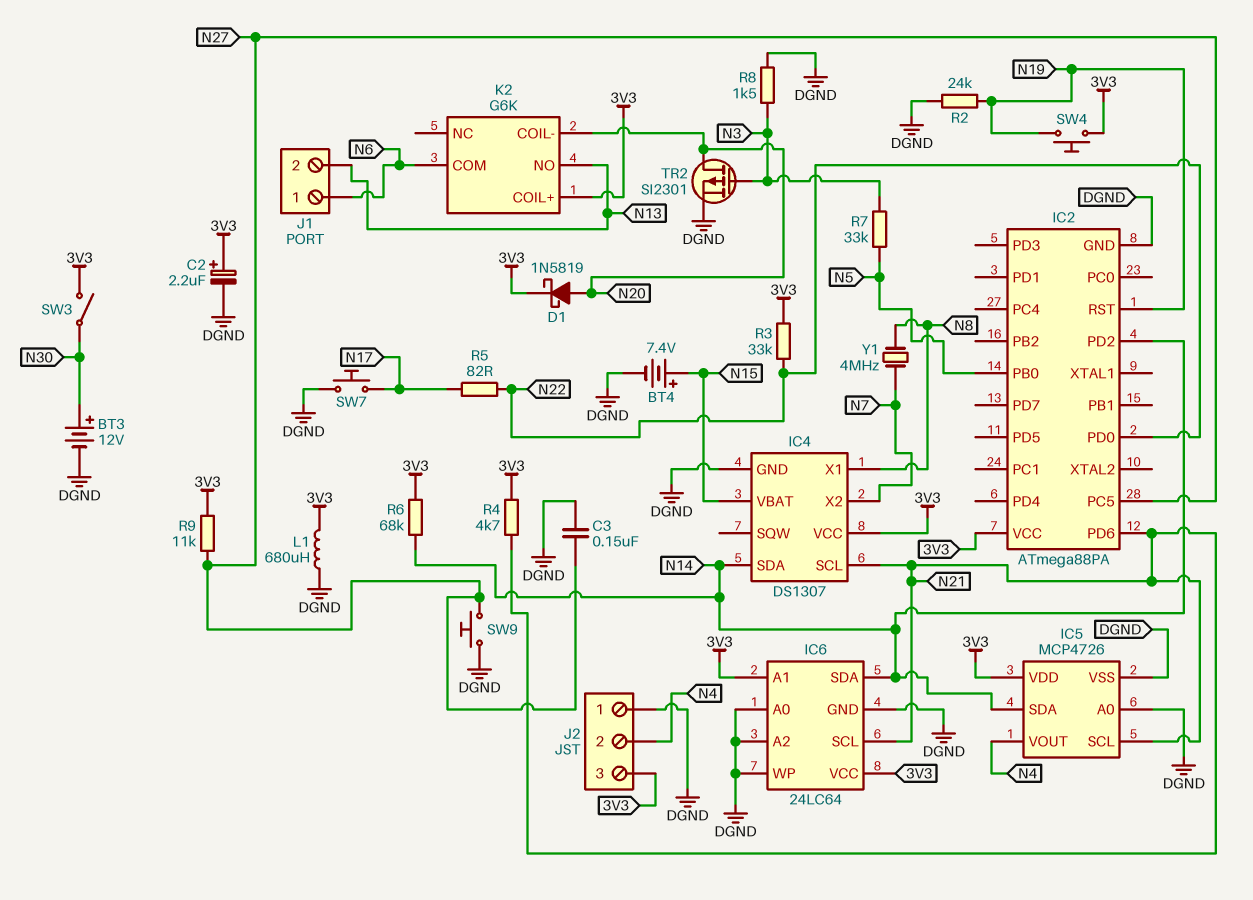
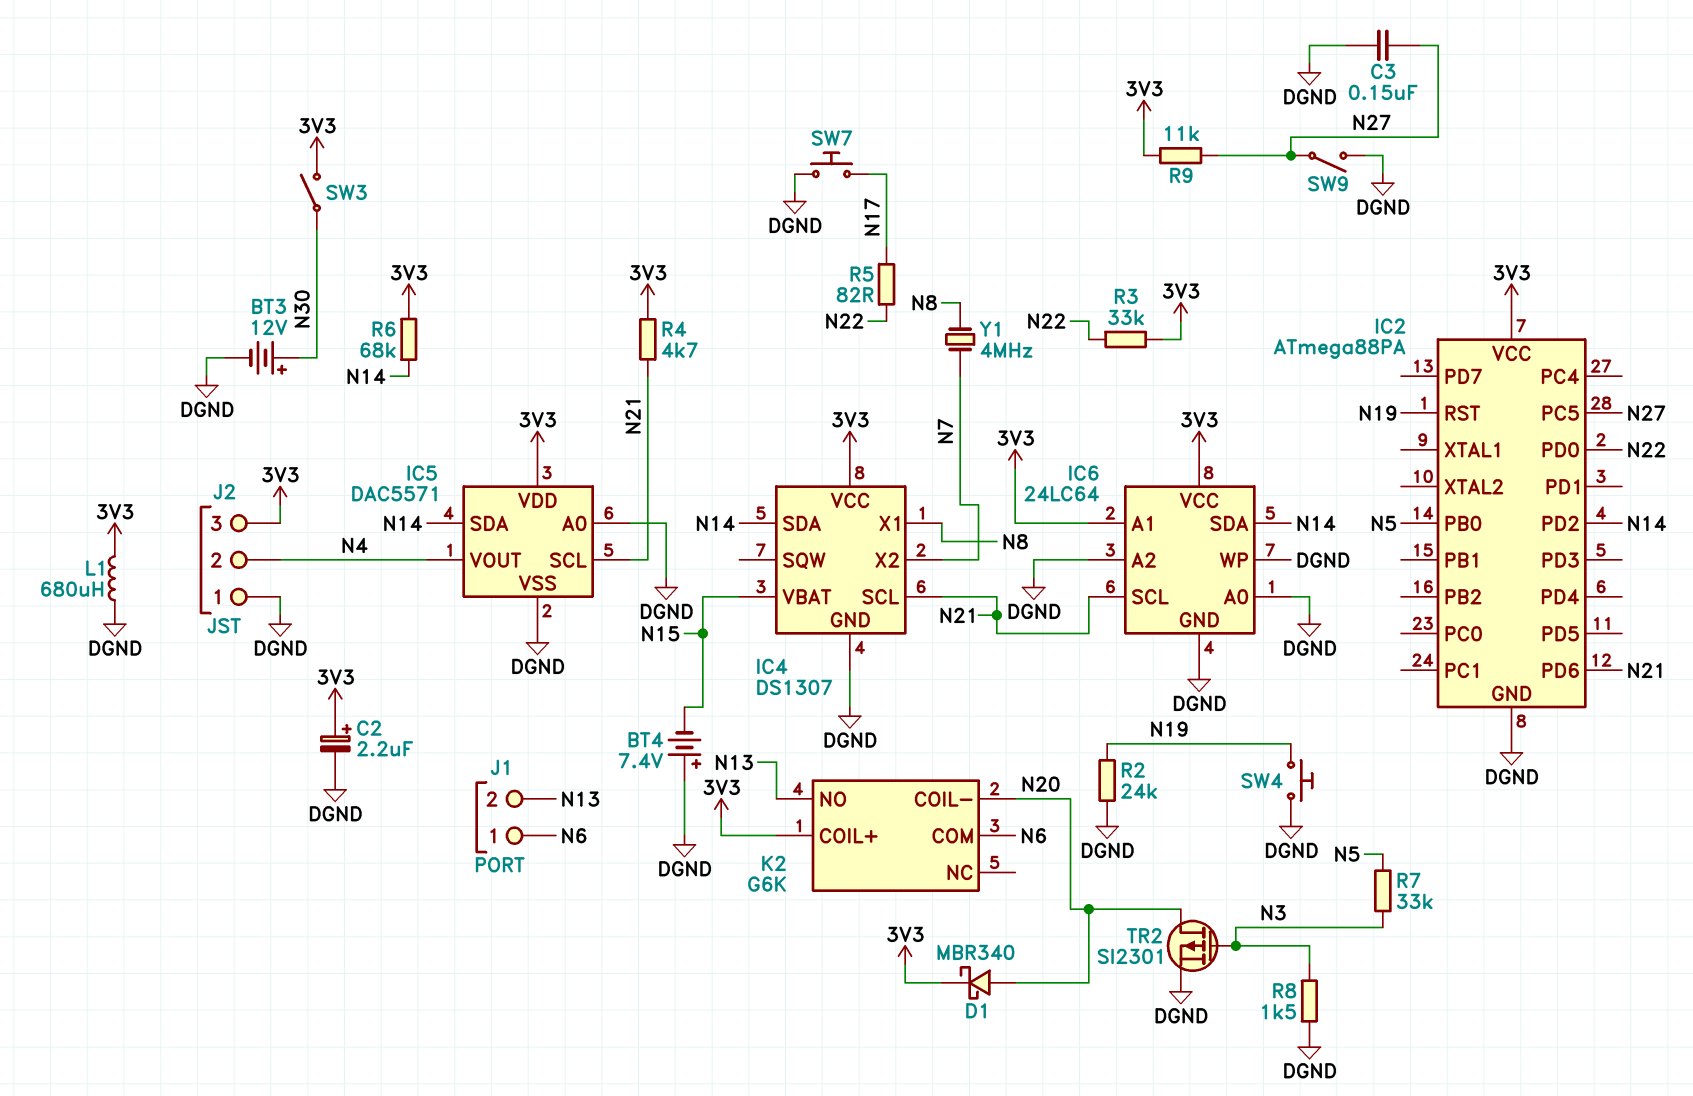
BT4: 7.4V (plus N15, minus DGND) -> 7.4V (plus DGND, minus N15)
D1: schottky 1N5819 (A N20, K 3V3) -> schottky MBR340 (A N20, K 3V3)
IC5: MCP4726 -> DAC5571
SW4: button (3V3, N19) -> button (DGND, N19)
SW9: button (DGND, N27) -> switch (DGND, N27)

